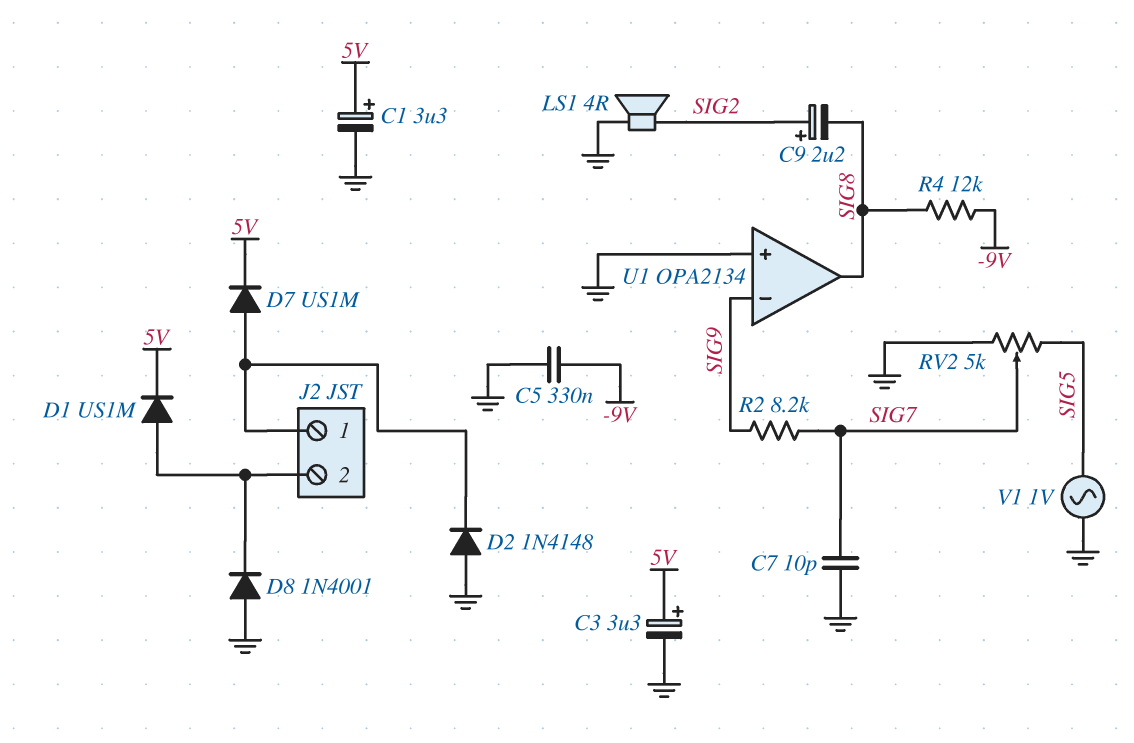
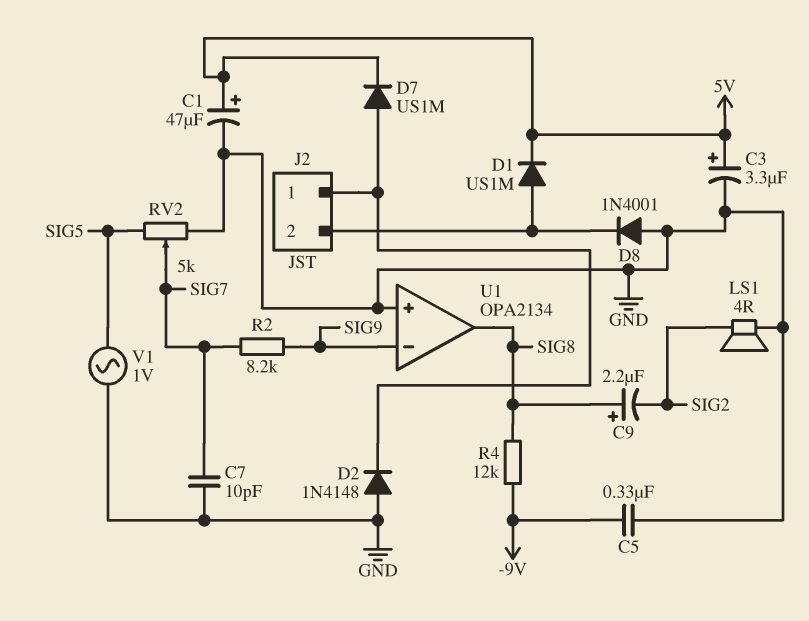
C1: 3.3uF (plus 5V, minus GND) -> 47uF (plus 5V, minus GND)
C9: 2.2uF (plus SIG2, minus SIG8) -> 2.2uF (plus SIG8, minus SIG2)

